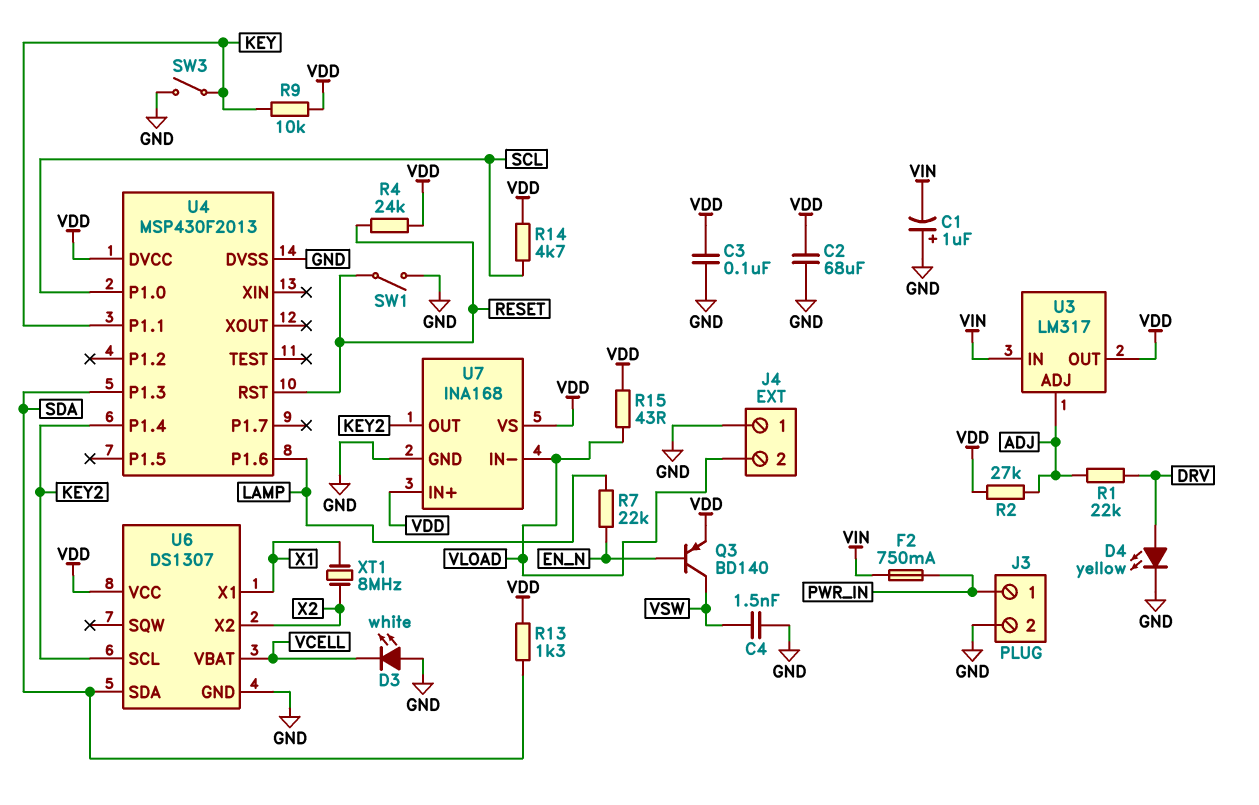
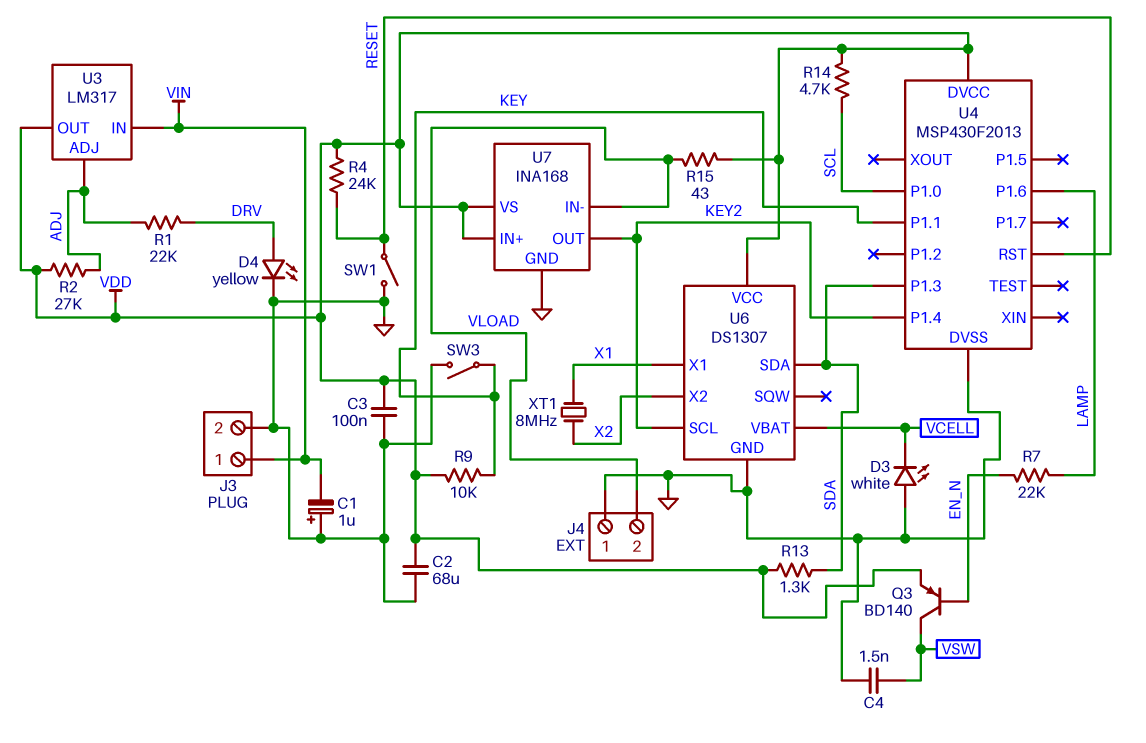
F2: 750mA (PWR_IN, VIN) -> none
J3 pin 1: PWR_IN -> VIN

